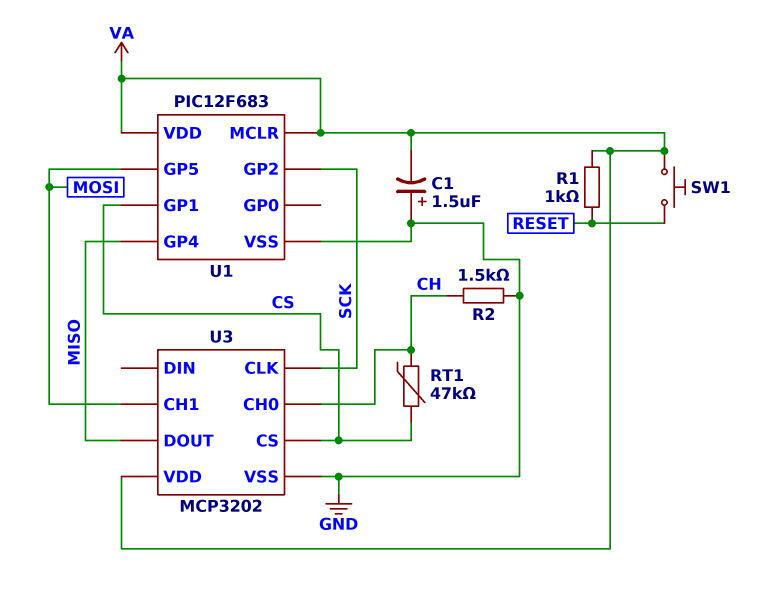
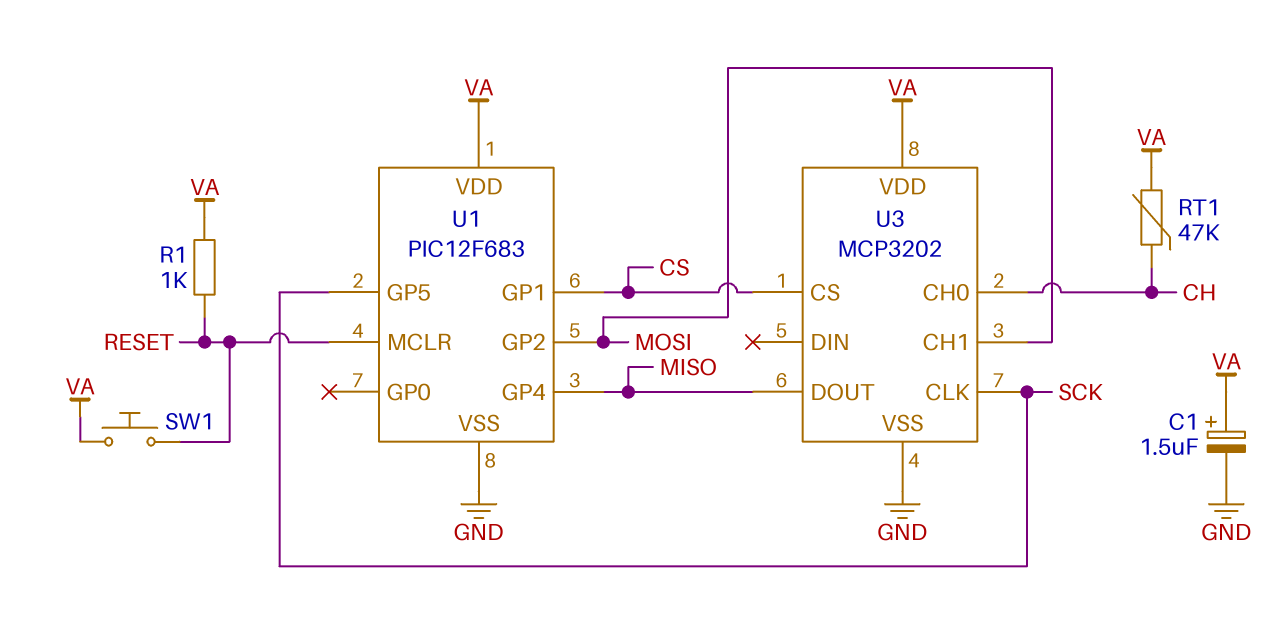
C1: 1.5uF (plus GND, minus VA) -> 1.5uF (plus VA, minus GND)
R2: 1.5k (CH, GND) -> none
RT1: 47k (CH, CS) -> 47k (CH, VA)
U1 pin GP2: SCK -> MOSI
U1 pin GP5: MOSI -> SCK
U1 pin MCLR: VA -> RESET

